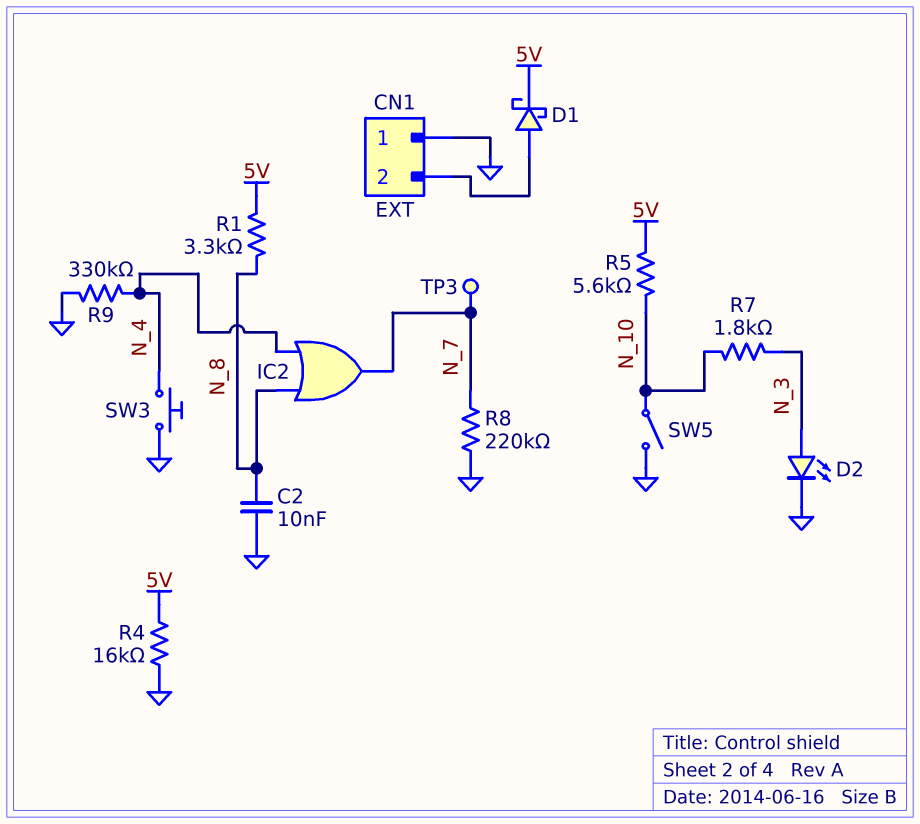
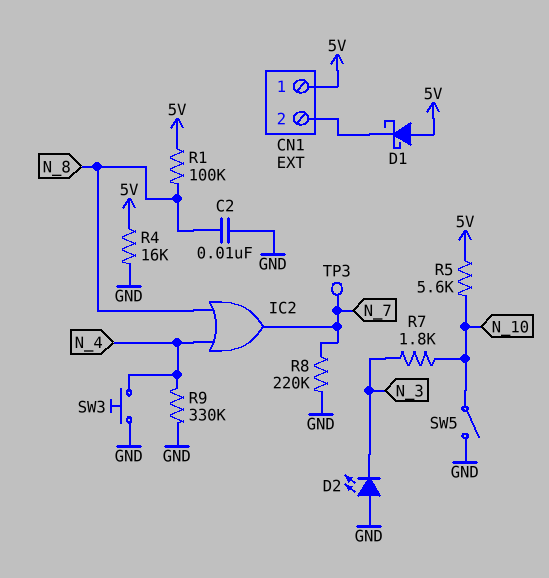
CN1 pin 1: GND -> 5V
D1: schottky (A CN1/2, K 5V) -> schottky (A 5V, K CN1/2)
D2: LED (A N_3, K GND) -> LED (A GND, K N_3)
R1: 3.3k (5V, N_8) -> 100k (5V, N_8)

